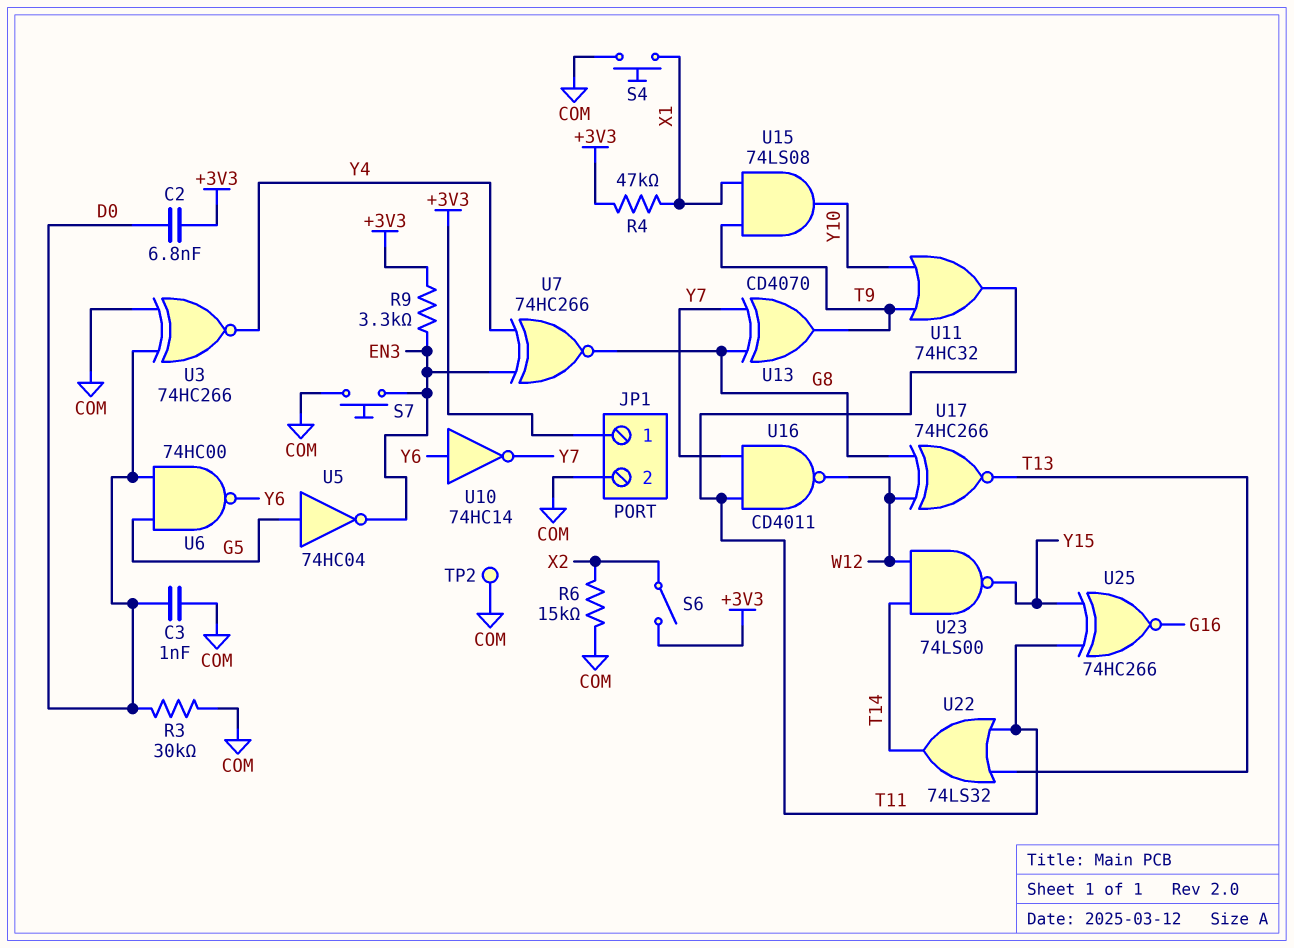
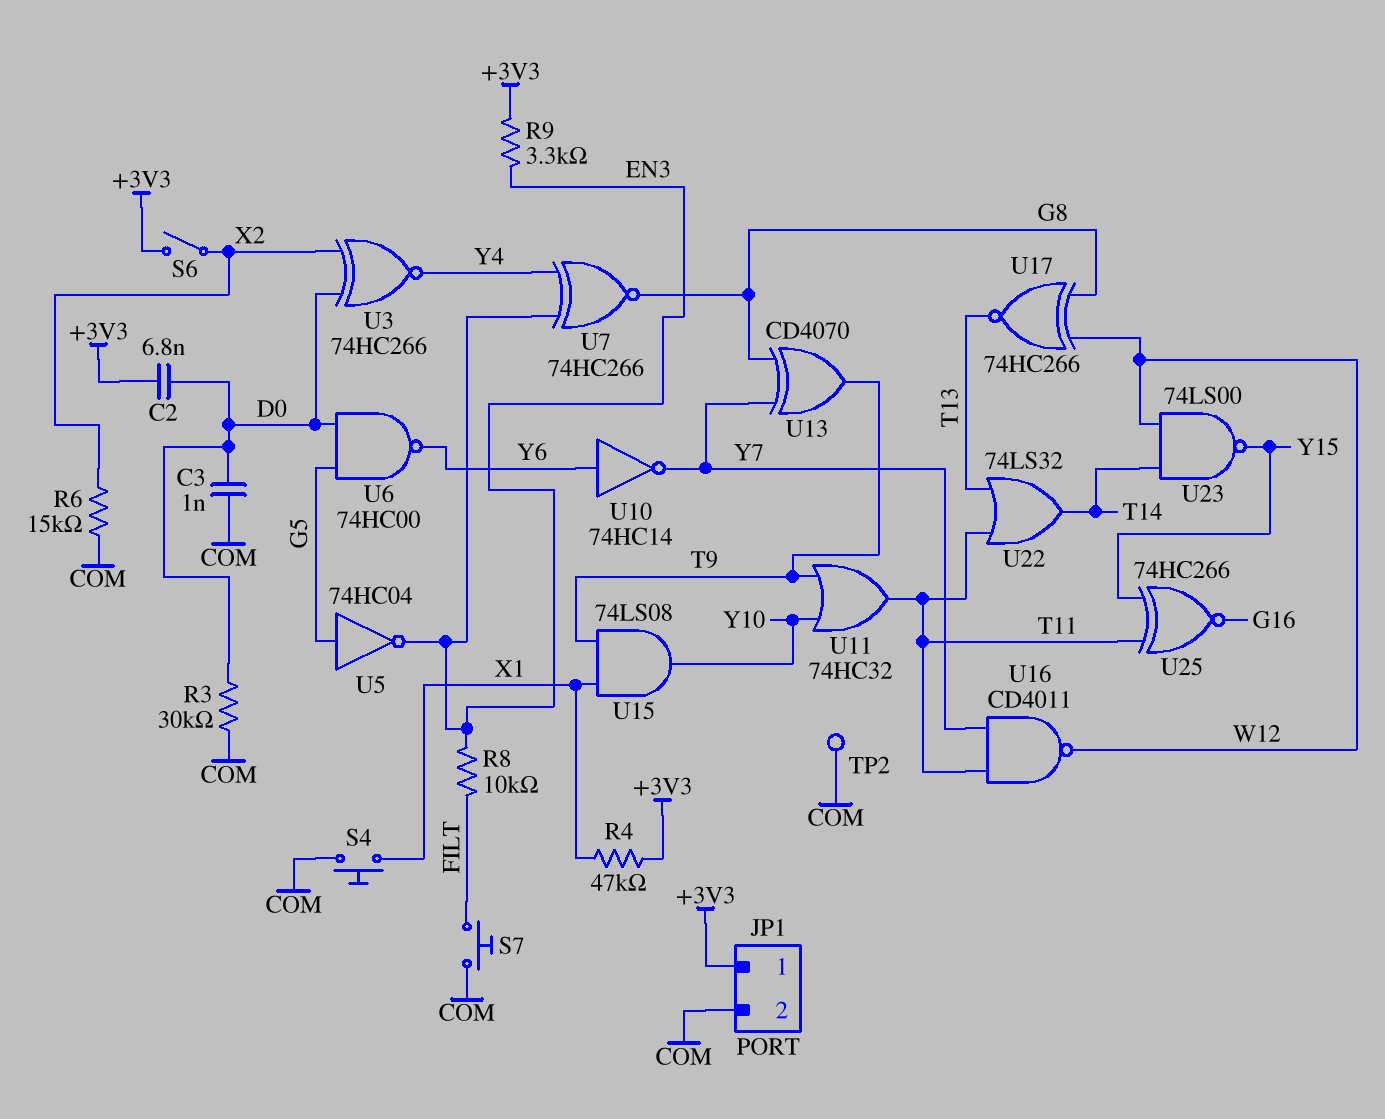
R8: none -> 10k (EN3, FILT)
S7: button (COM, EN3) -> button (COM, FILT)
U3: XNOR 74HC266 (in COM, in D0, out Y4) -> XNOR 74HC266 (in D0, in X2, out Y4)

